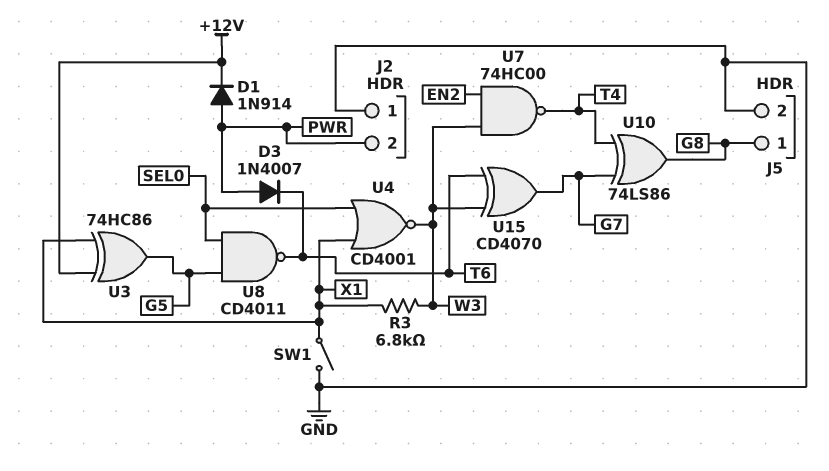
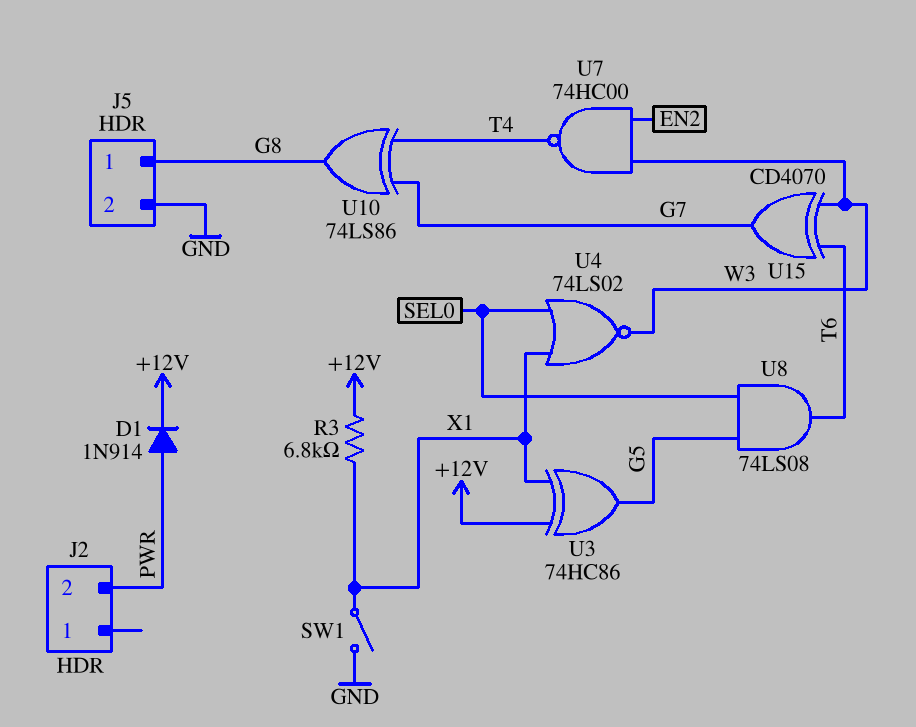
D3: diode 1N4007 (A PWR, K T6) -> none
J2 pin 1: GND -> none
R3: 6.8k (W3, X1) -> 6.8k (+12V, X1)
U4: NOR CD4001 (in SEL0, in X1, out W3) -> NOR 74LS02 (in SEL0, in X1, out W3)
U8: NAND CD4011 (in G5, in SEL0, out T6) -> AND 74LS08 (in G5, in SEL0, out T6)

